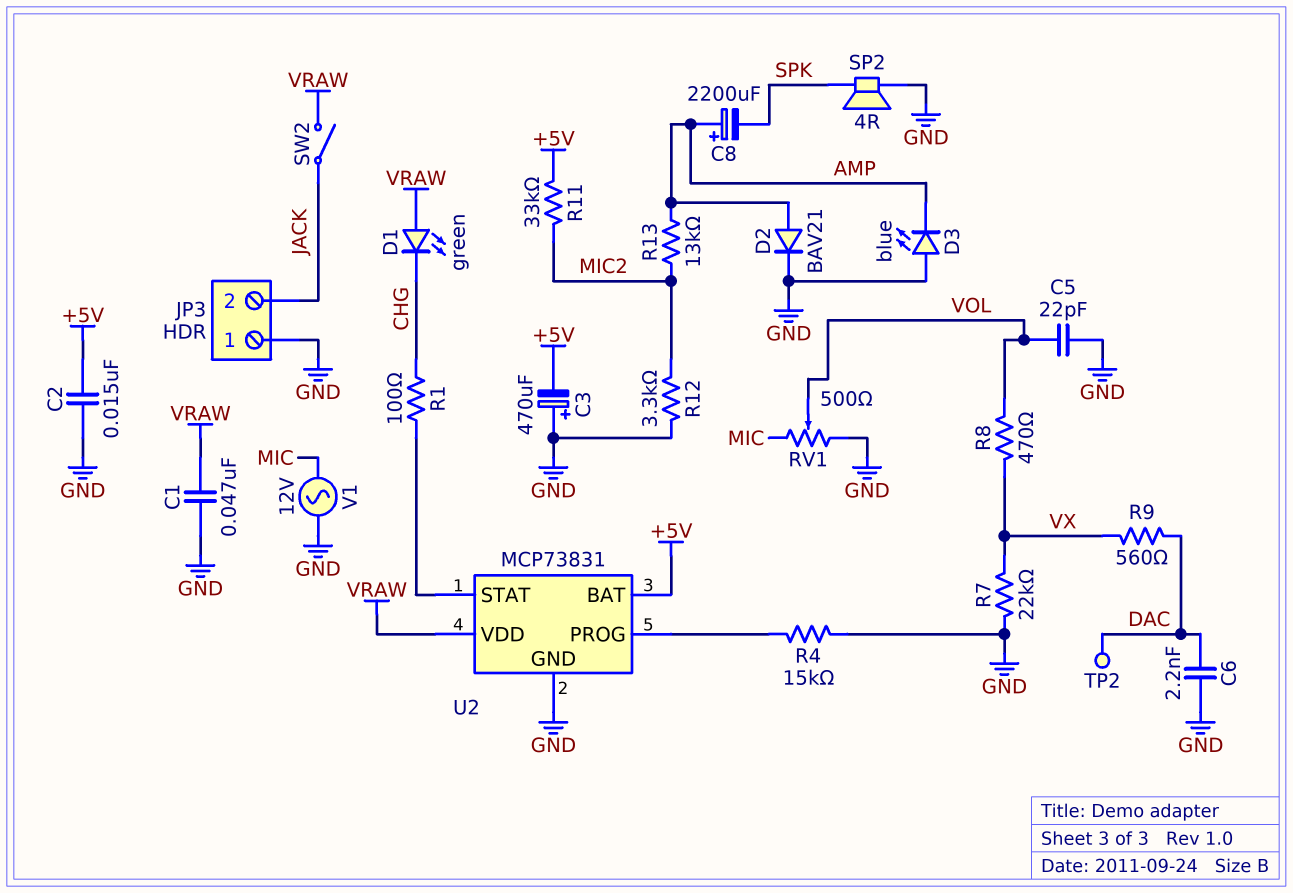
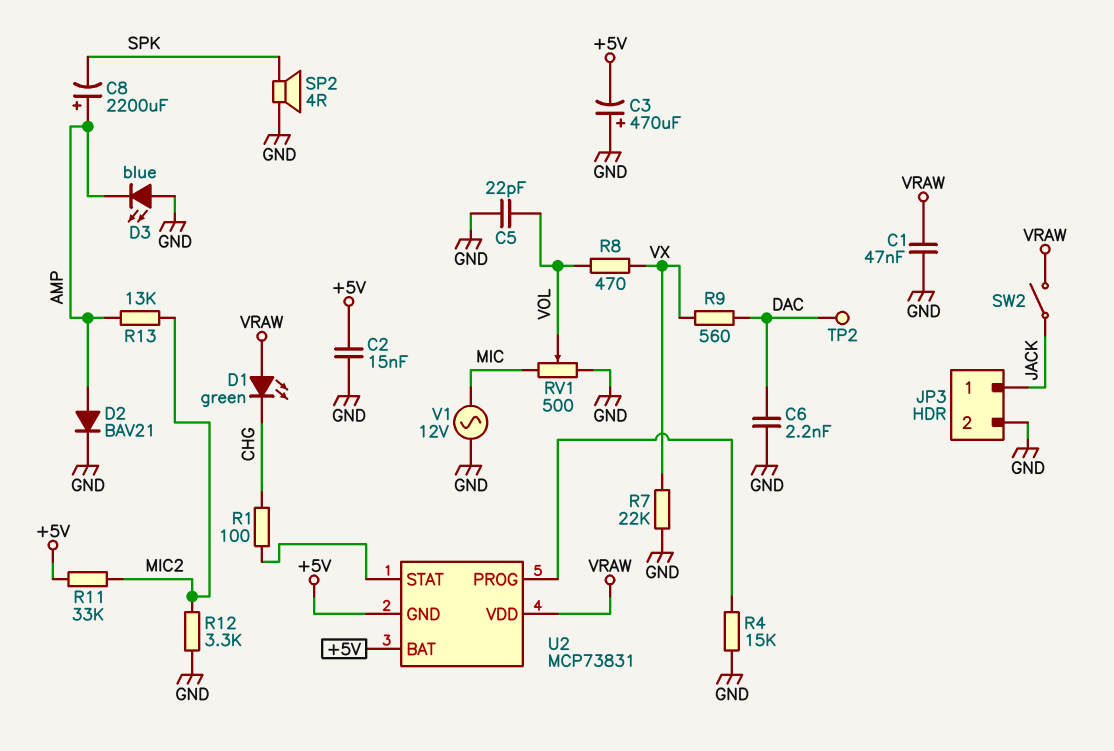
JP3 pin 1: GND -> JACK
JP3 pin 2: JACK -> GND
U2 pin GND: GND -> +5V

